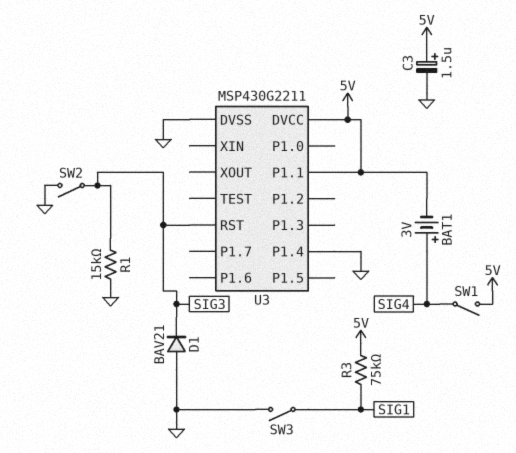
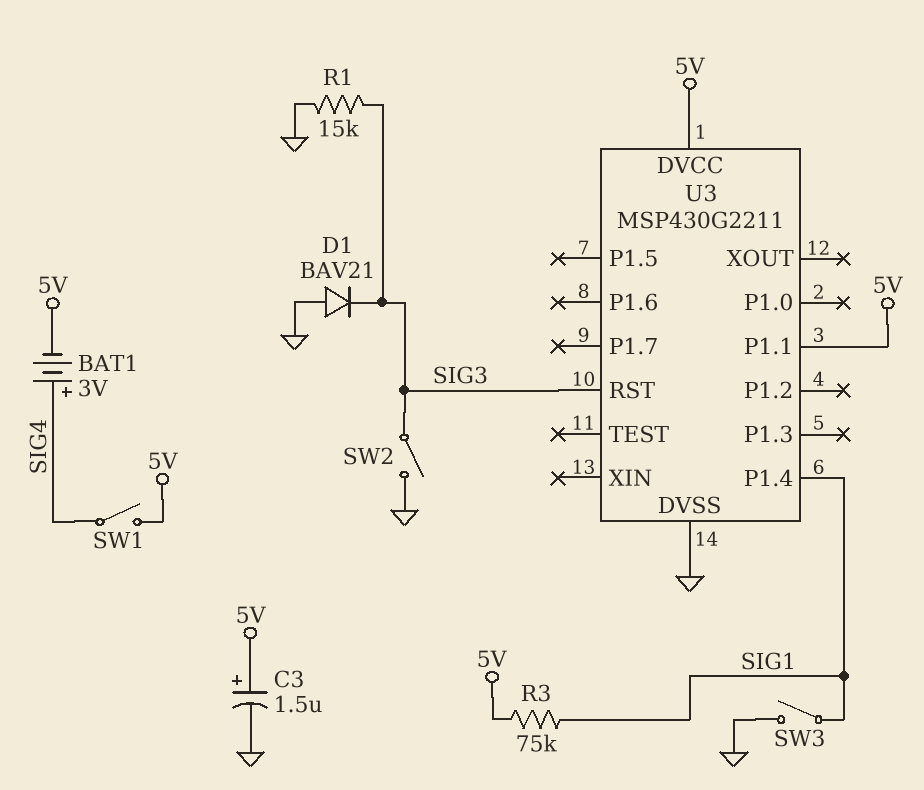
U3 pin P1.4: GND -> SIG1

